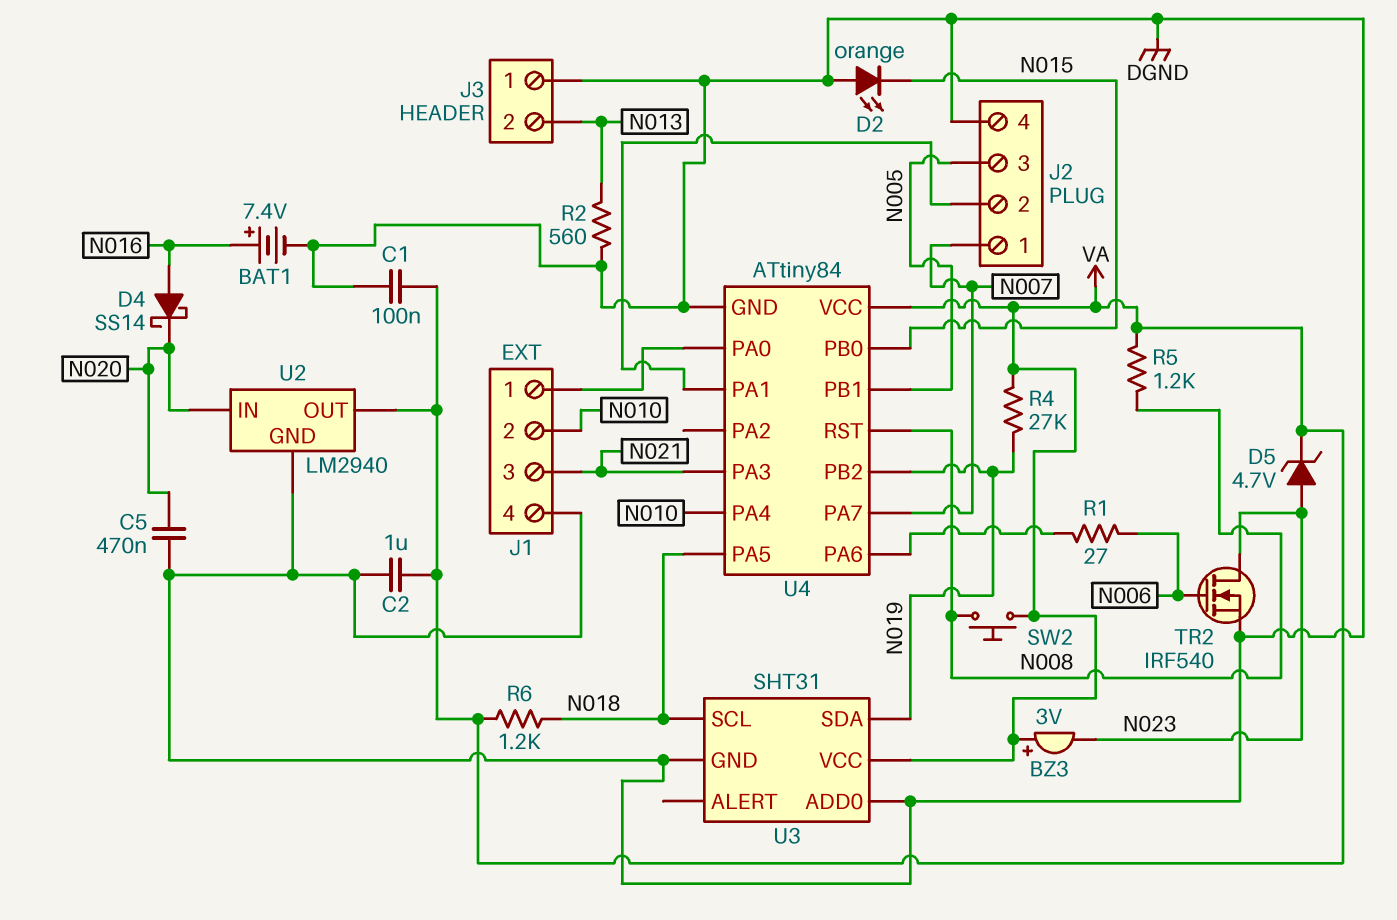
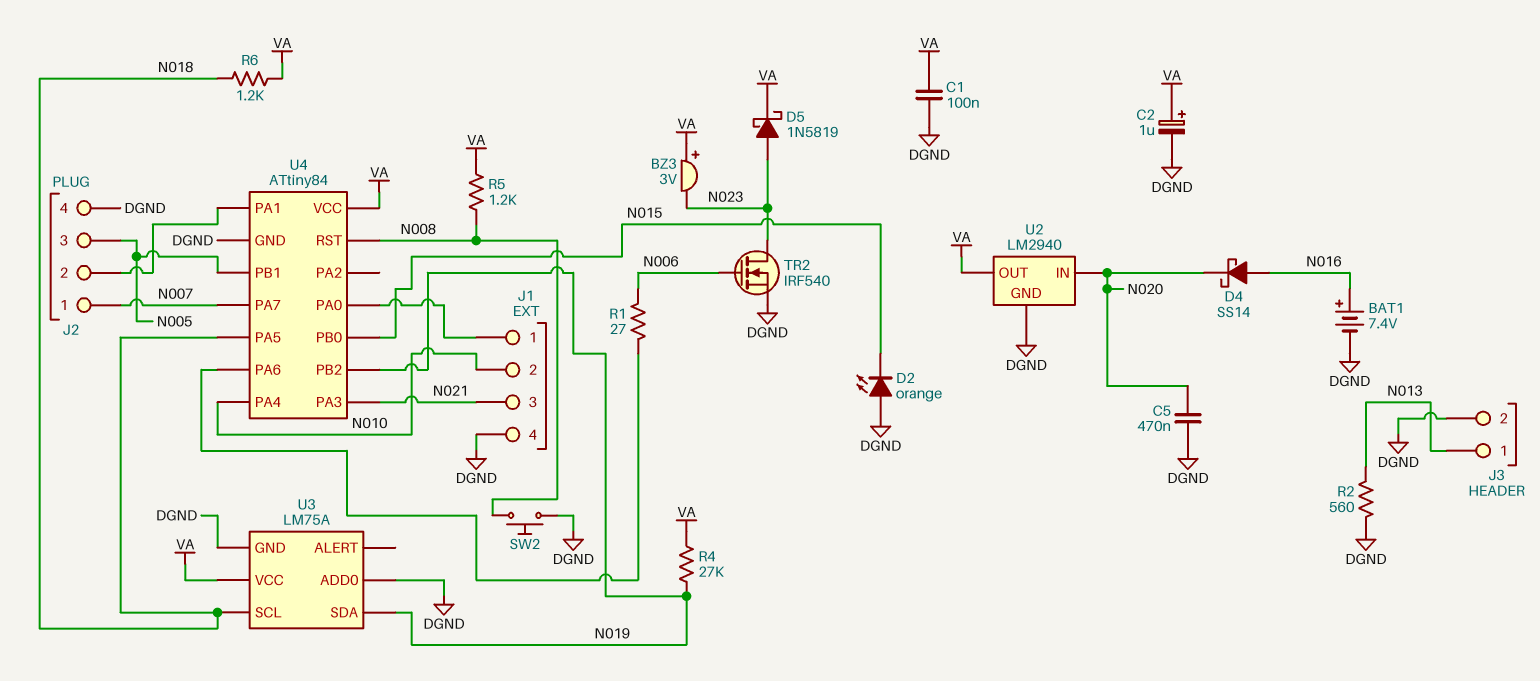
C2: 1uF (DGND, VA) -> 1uF (plus VA, minus DGND)
D5: zener 4.7V (A N023, K VA) -> schottky 1N5819 (A N023, K VA)
J3 pin 1: DGND -> N013
J3 pin 2: N013 -> DGND
SW2: button (N008, VA) -> button (DGND, N008)
U3: SHT31 -> LM75A

